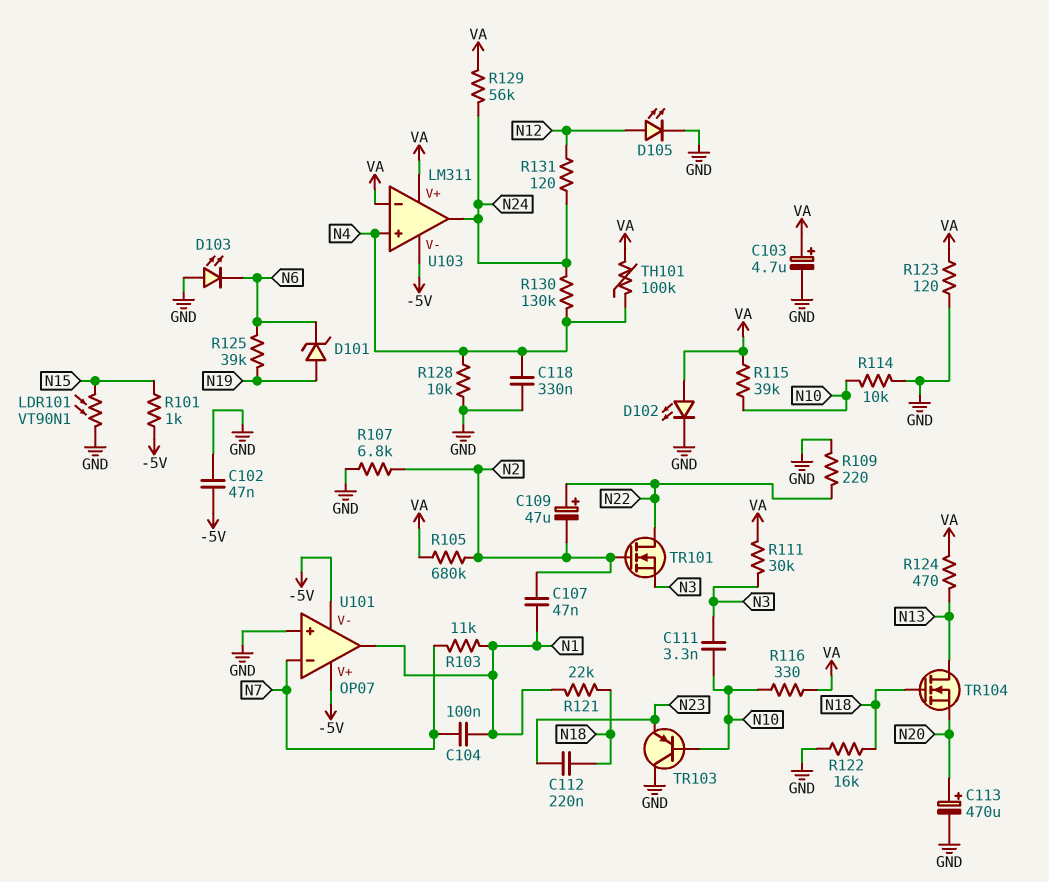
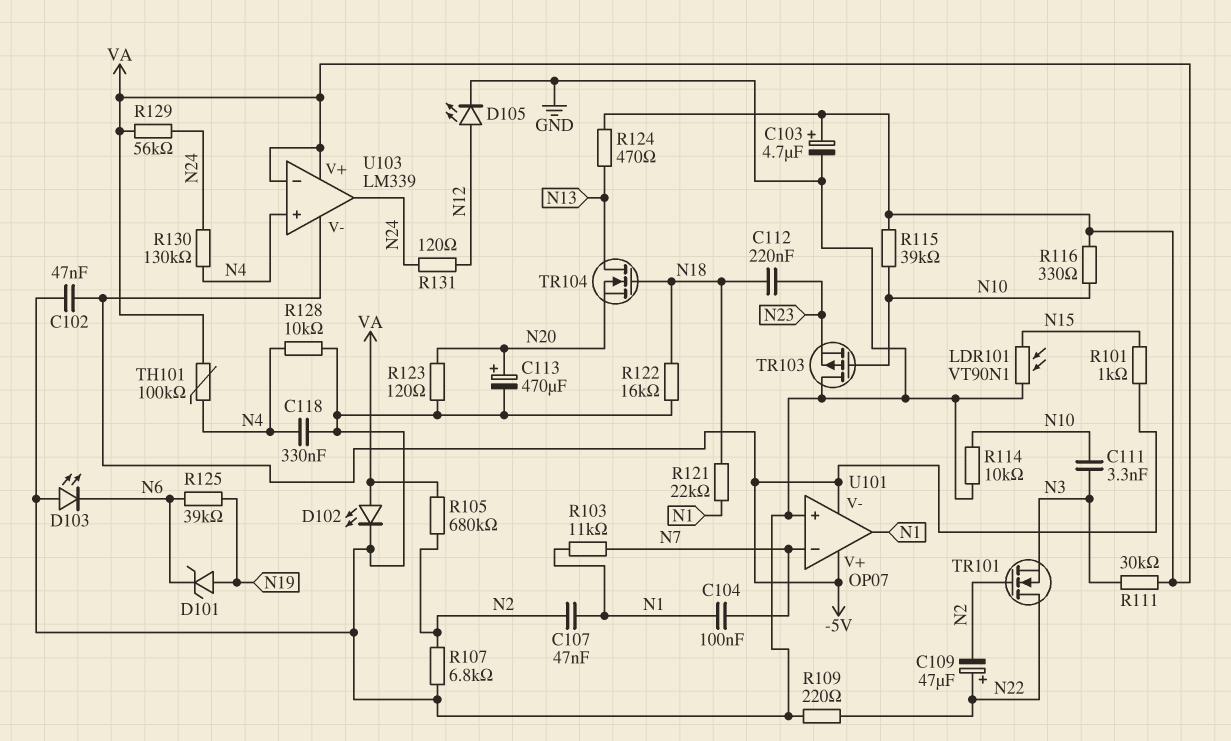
R123: 120 (GND, VA) -> 120 (GND, N20)
TR103: PNP (B N10, C GND, E N23) -> PMOS (G N10, D GND, S N23)
U103: LM311 -> LM339

